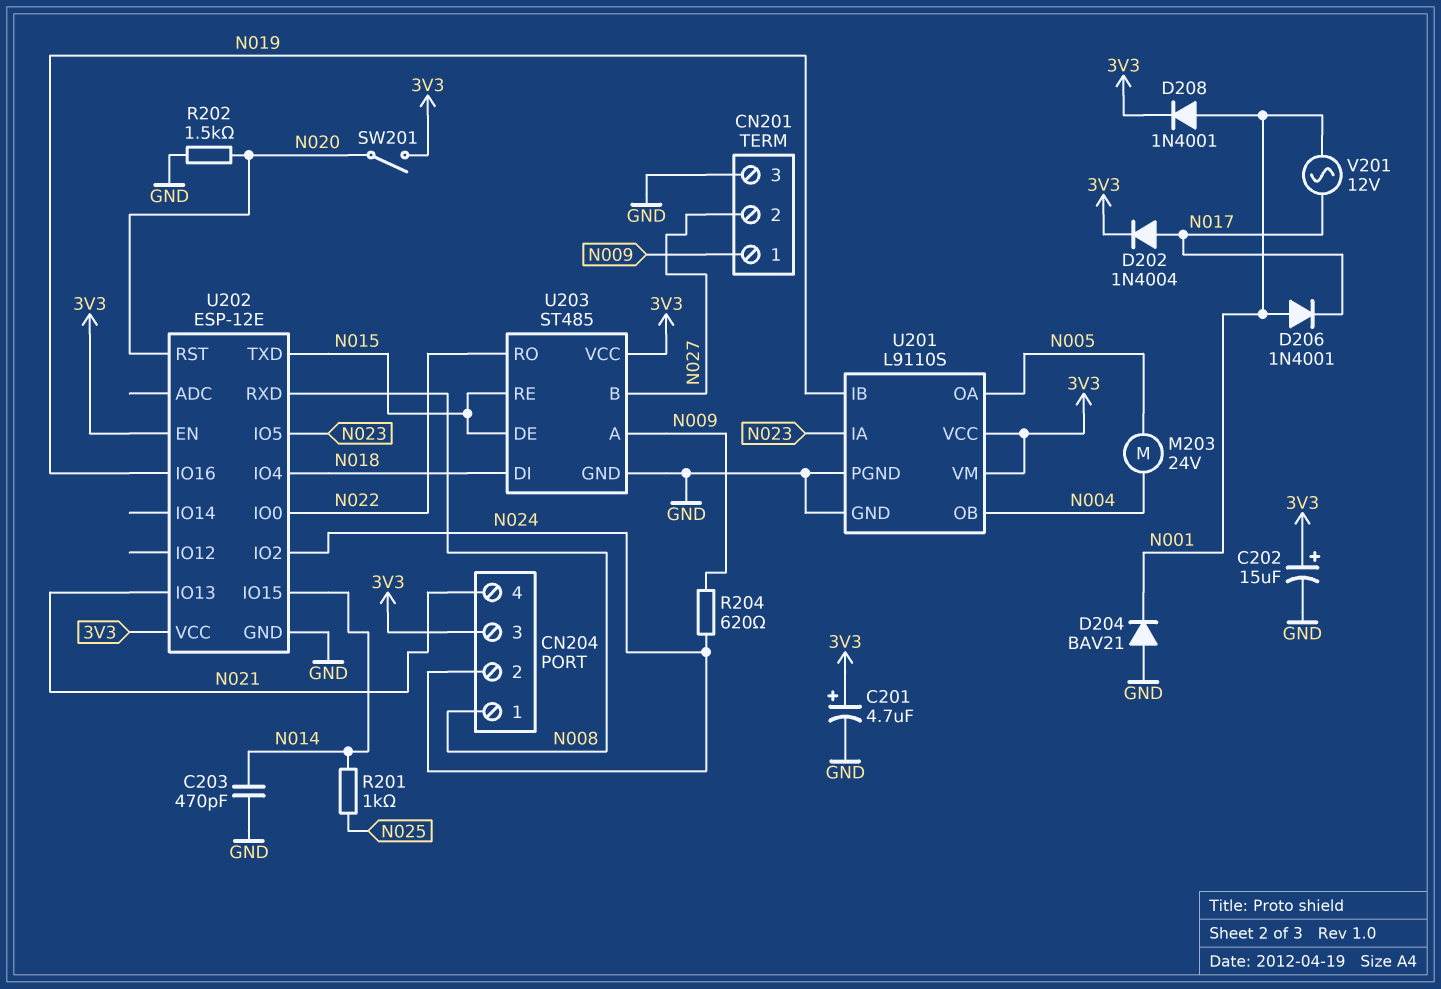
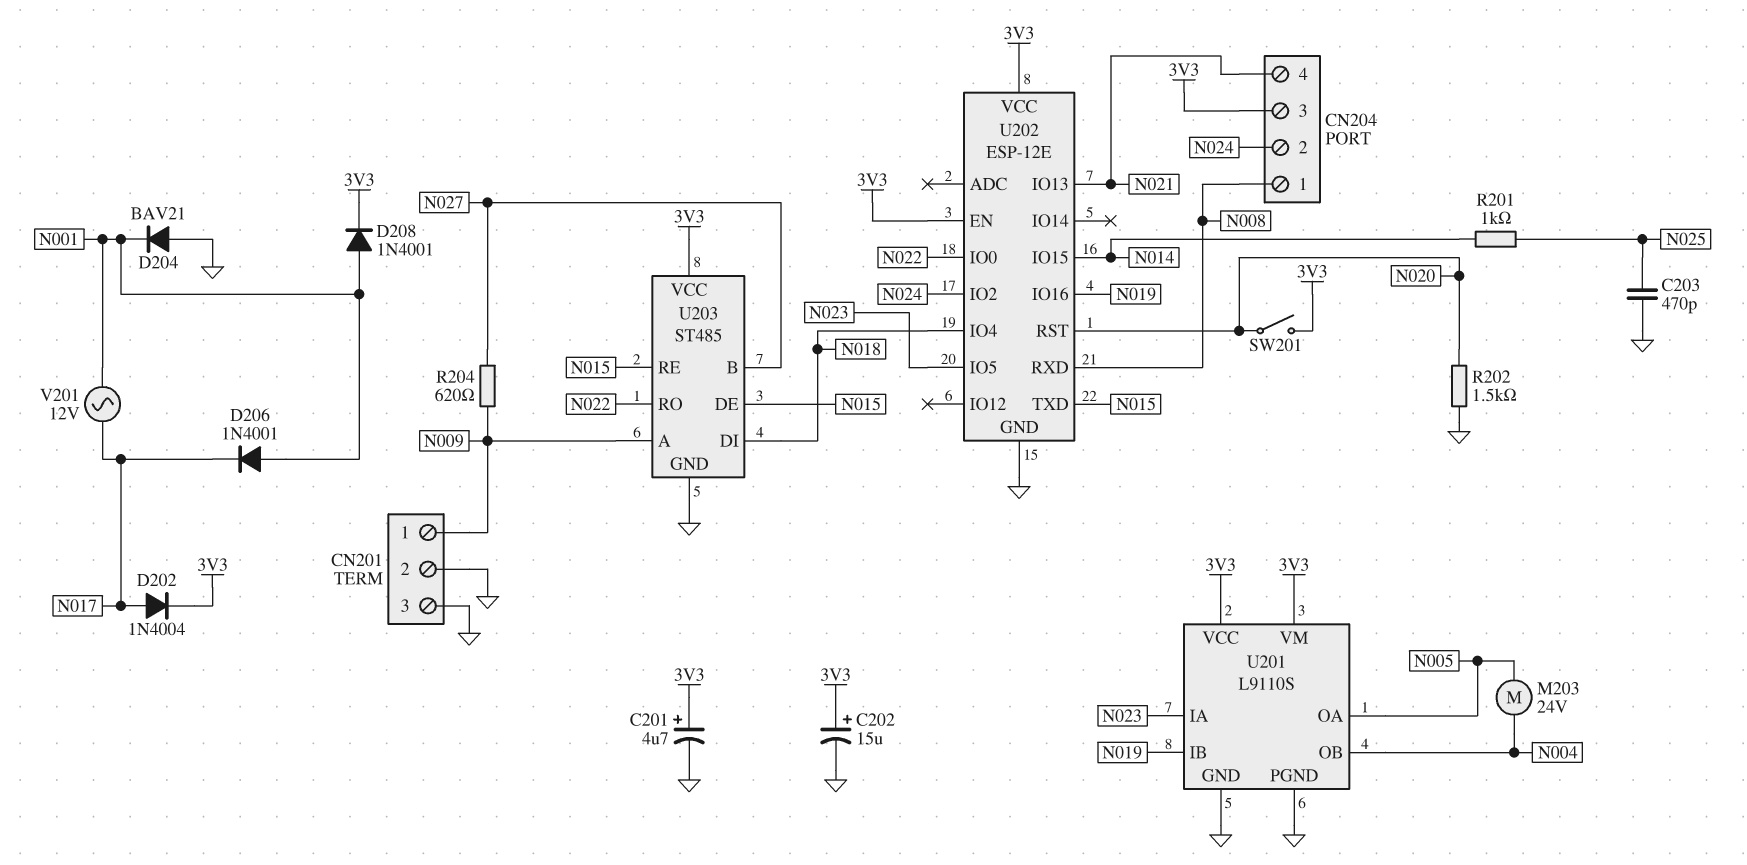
C203: 470pF (GND, N014) -> 470pF (GND, N025)
CN201 pin 2: N027 -> GND
R204: 620 (N009, N024) -> 620 (N009, N027)

